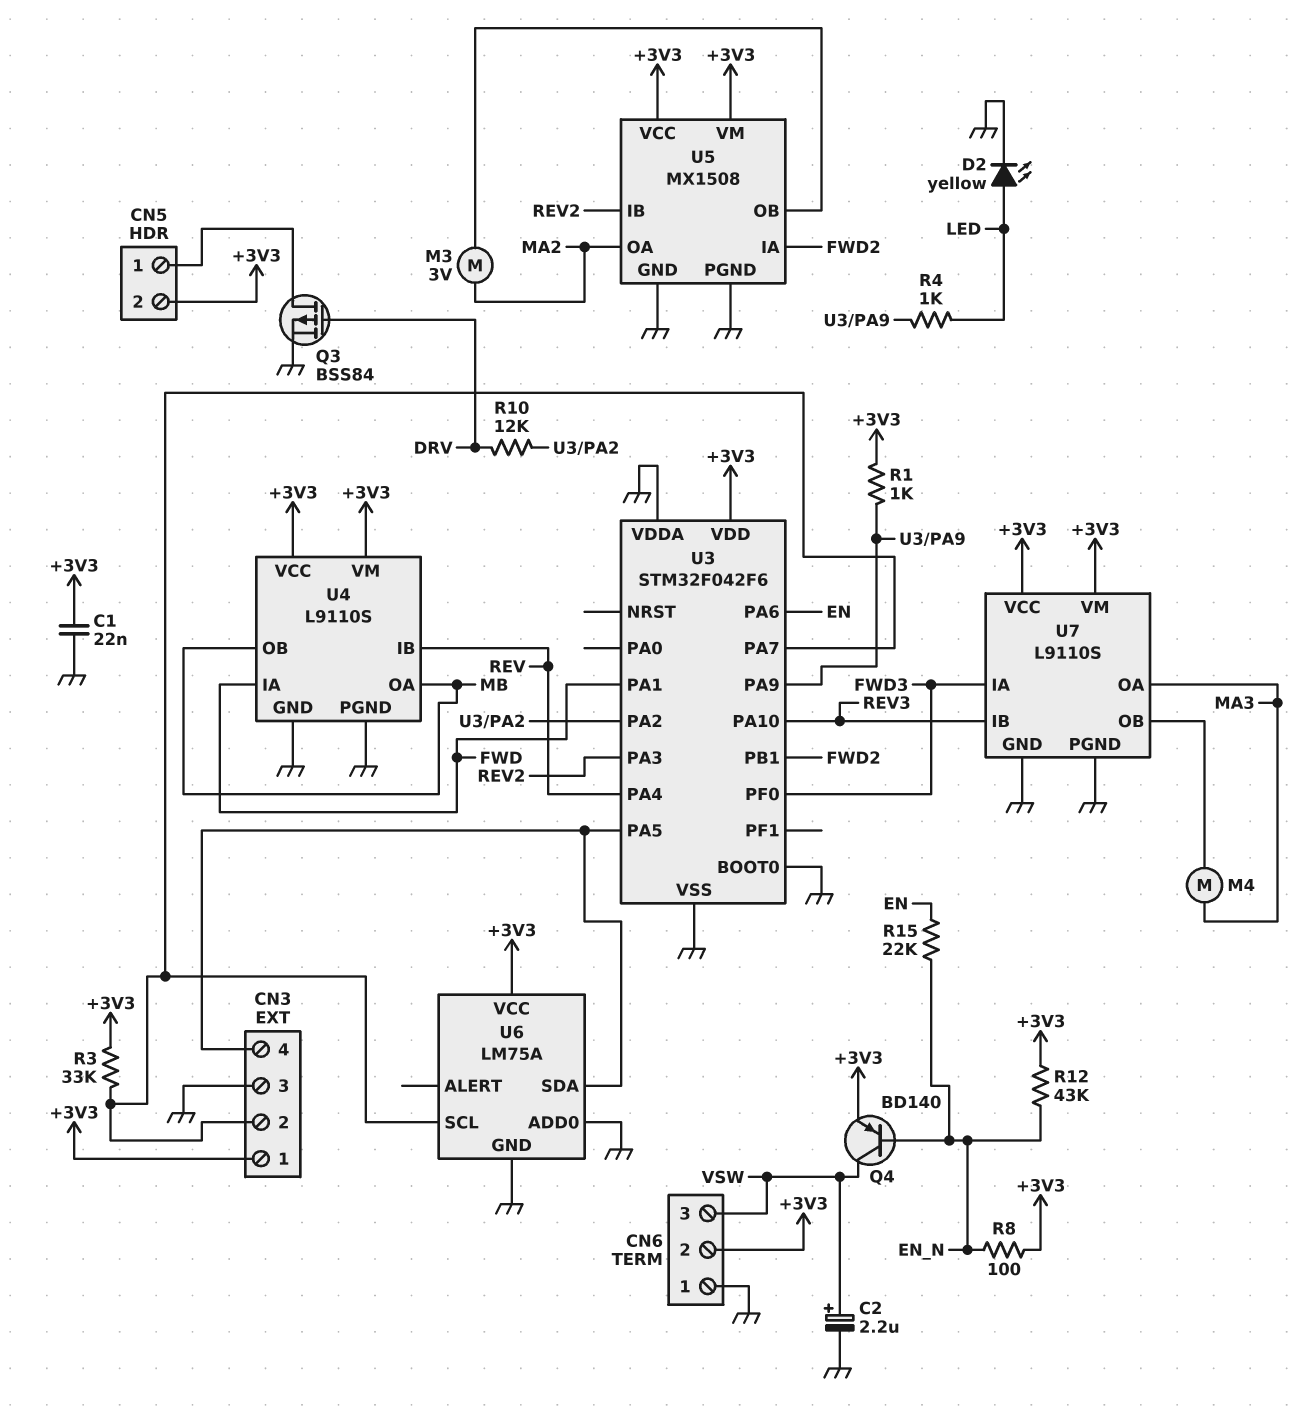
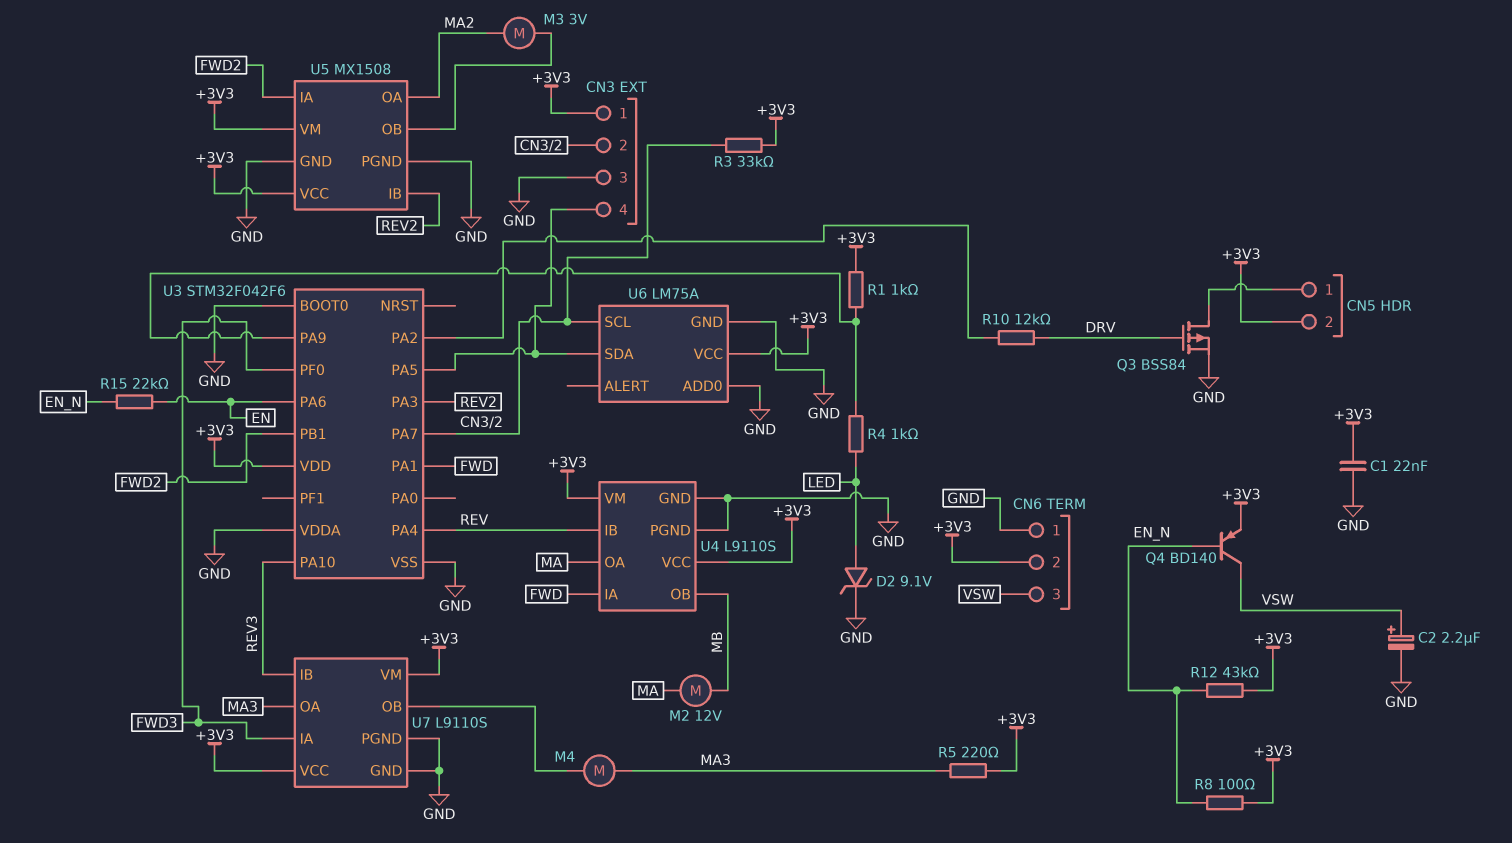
D2: LED yellow (A LED, K GND) -> zener 9.1V (A LED, K GND)
M2: none -> motor 12V (MA, MB)
R5: none -> 220 (+3V3, MA3)
U4 pin OA: MB -> MA

